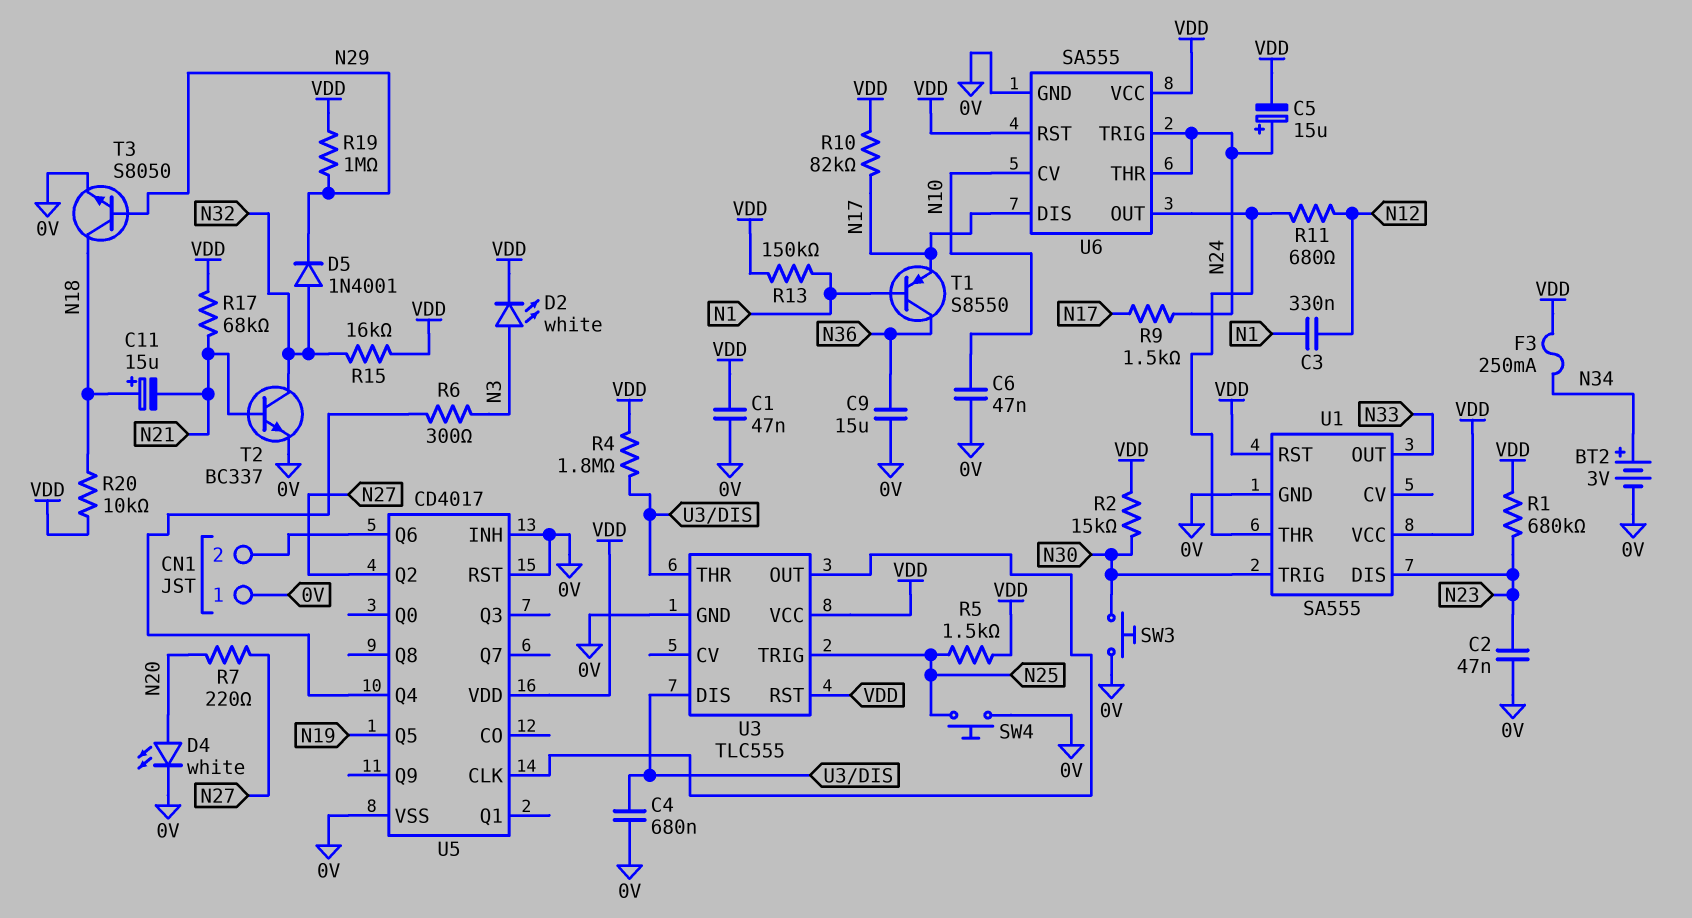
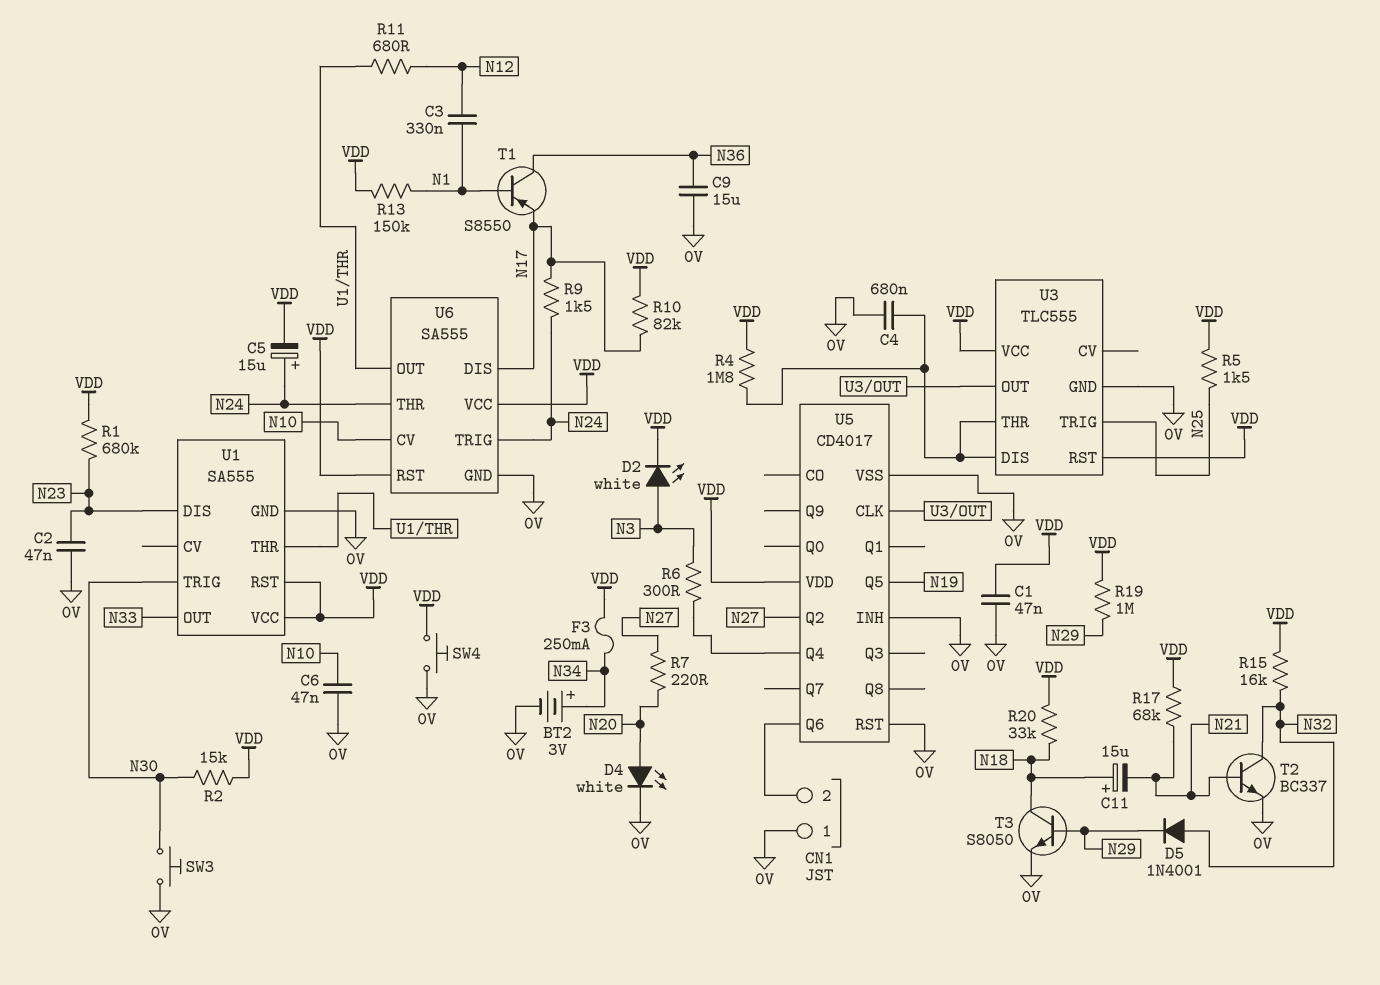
R20: 10k (N18, VDD) -> 33k (N18, VDD)
SW4: button (0V, N25) -> button (0V, VDD)

